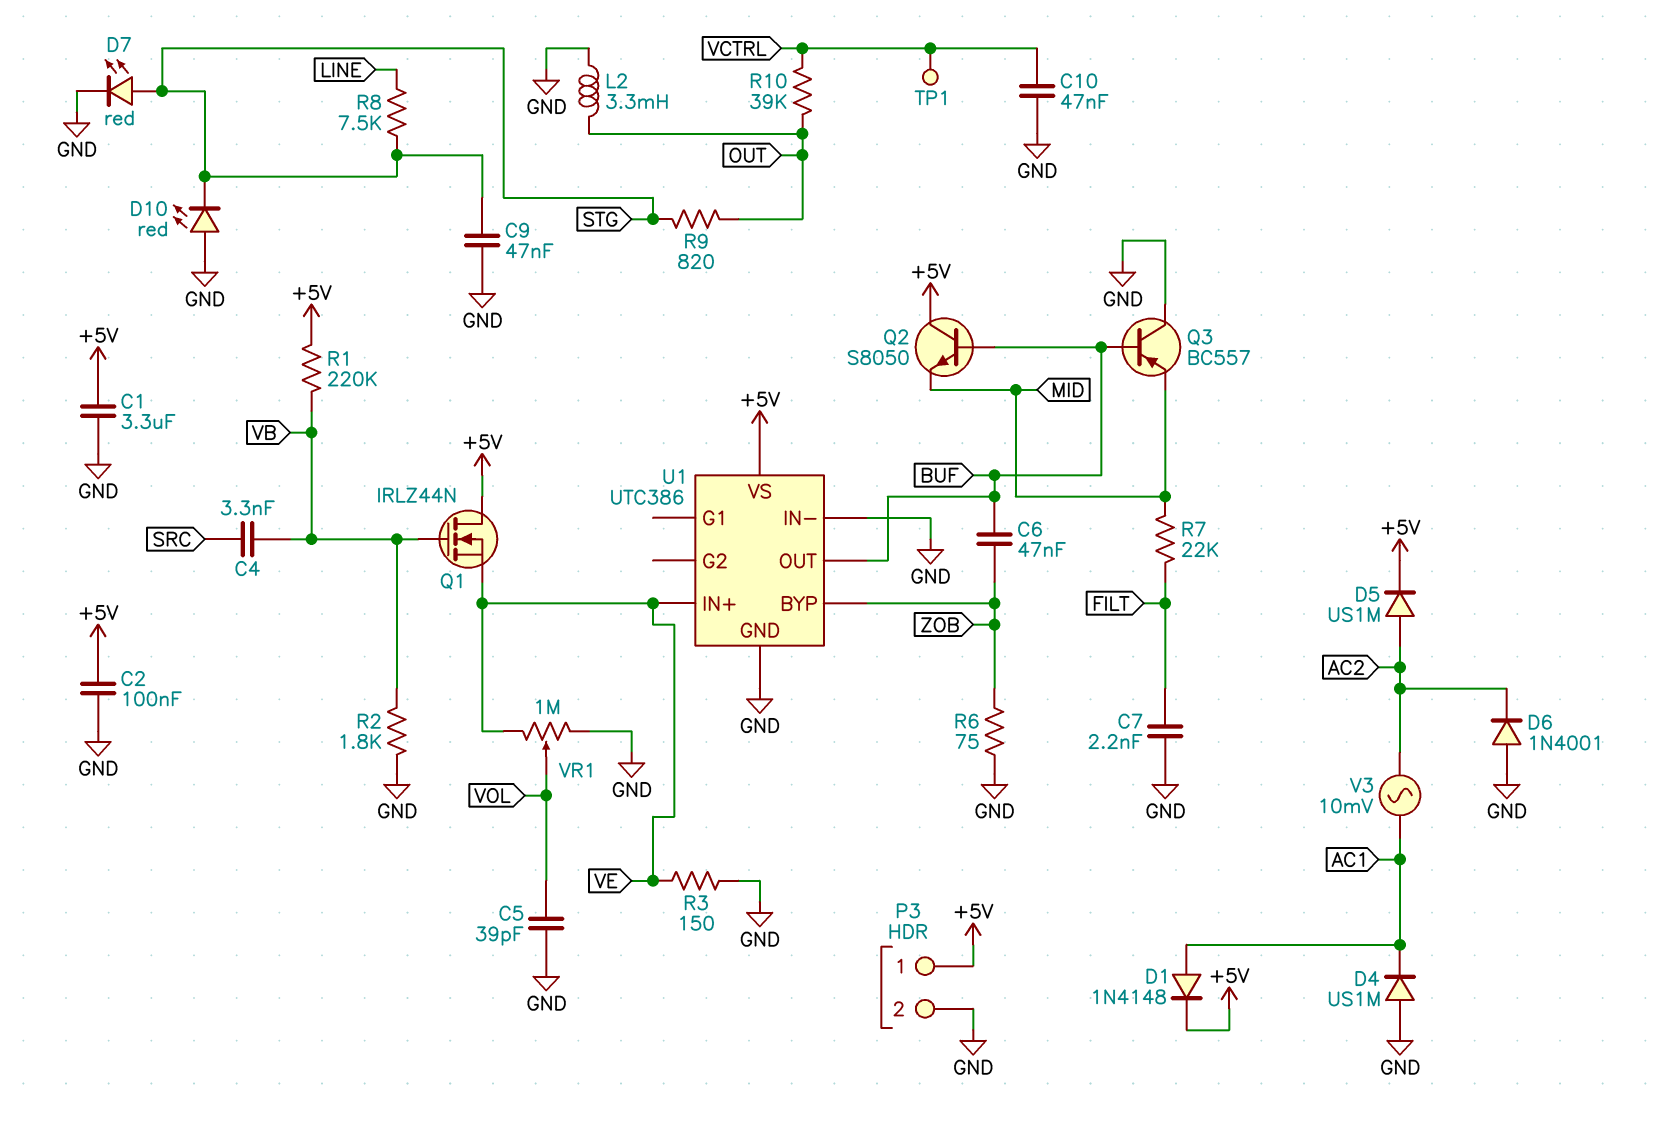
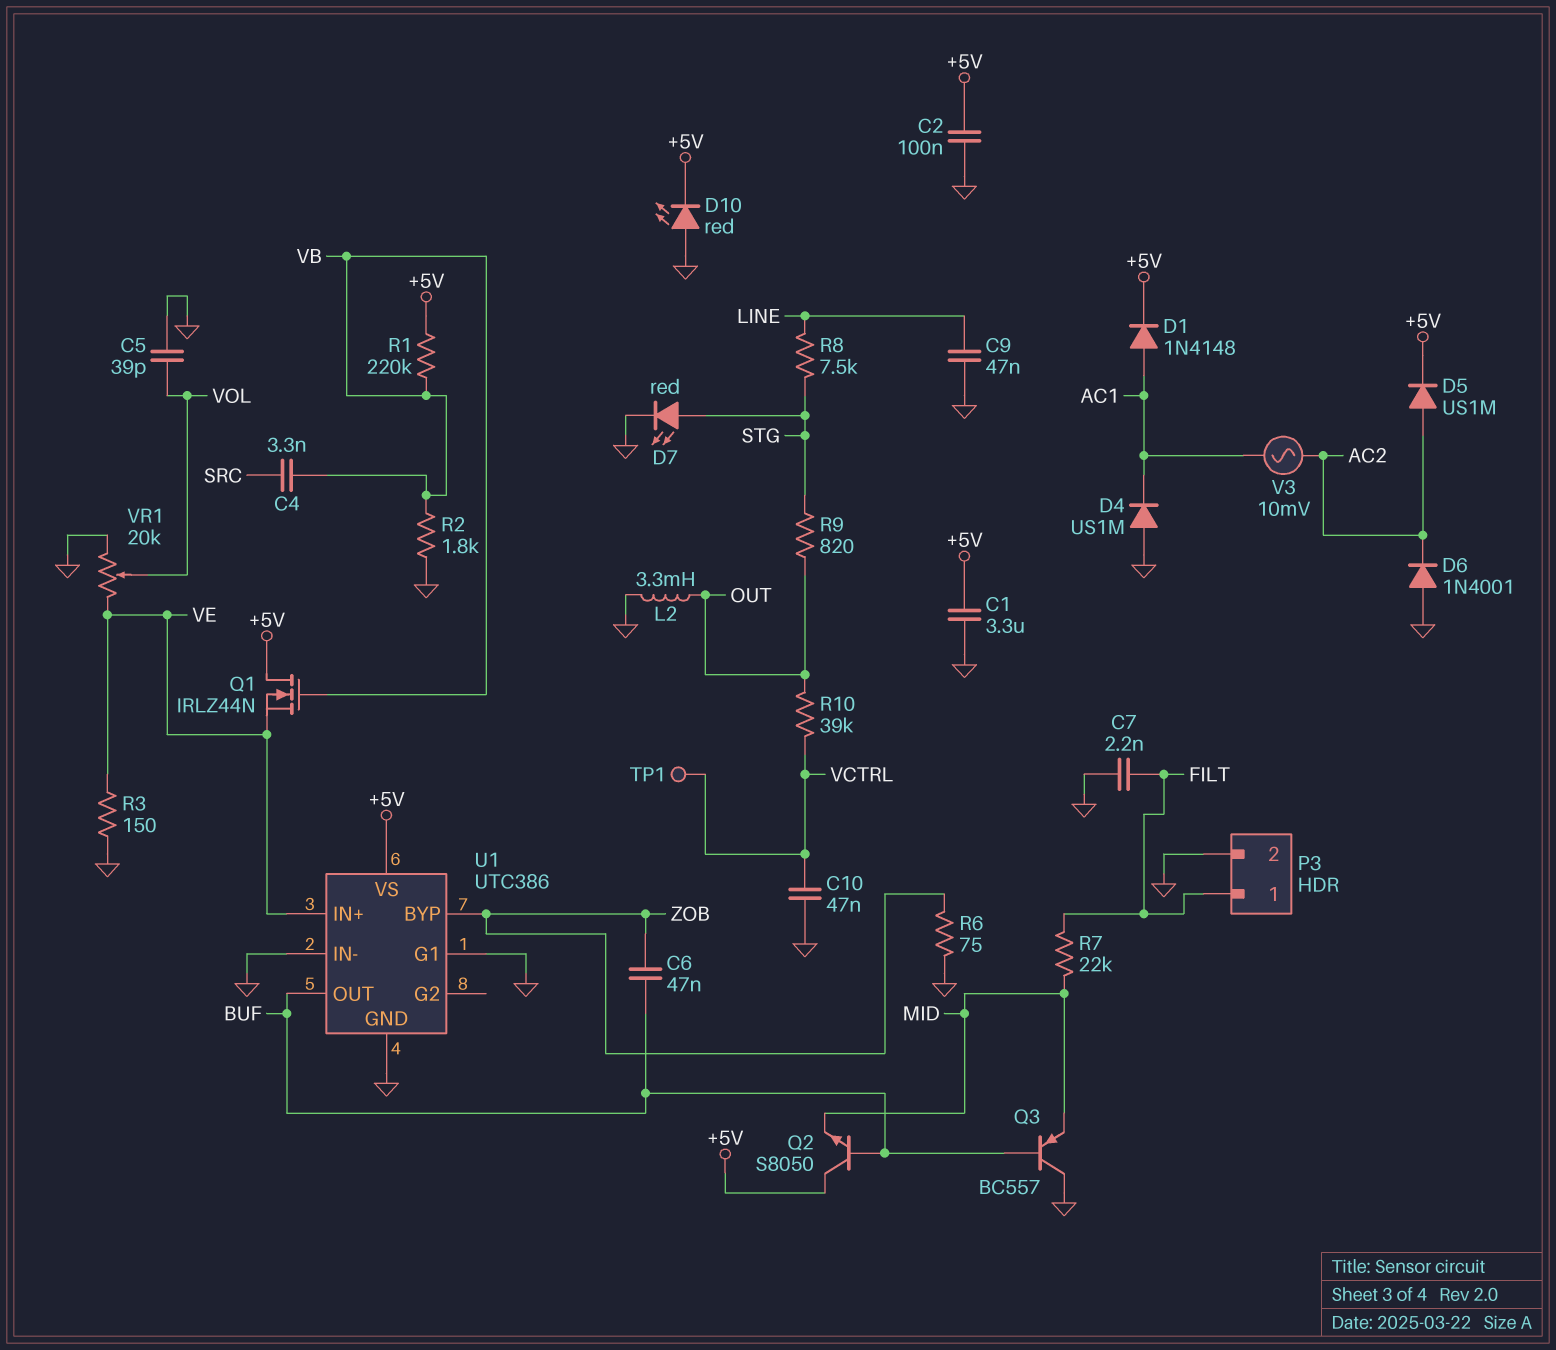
C9: 47nF (GND, STG) -> 47nF (GND, LINE)
D10: LED red (A GND, K STG) -> LED red (A GND, K +5V)
P3 pin 1: +5V -> FILT
U1 pin G1: none -> GND
VR1: 1M (GND, VE, wiper VOL) -> 20k (GND, VE, wiper VOL)

